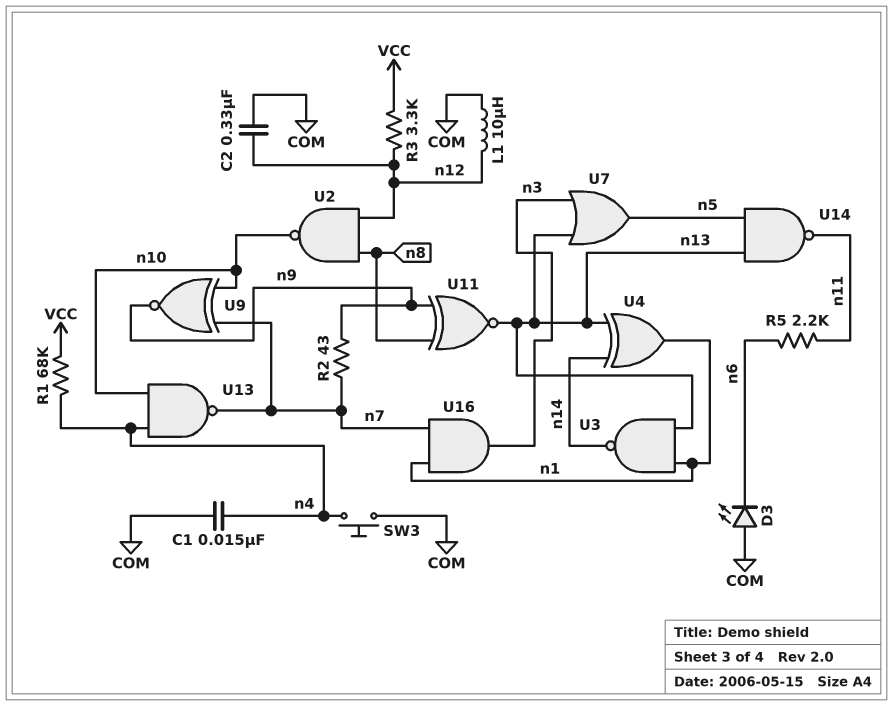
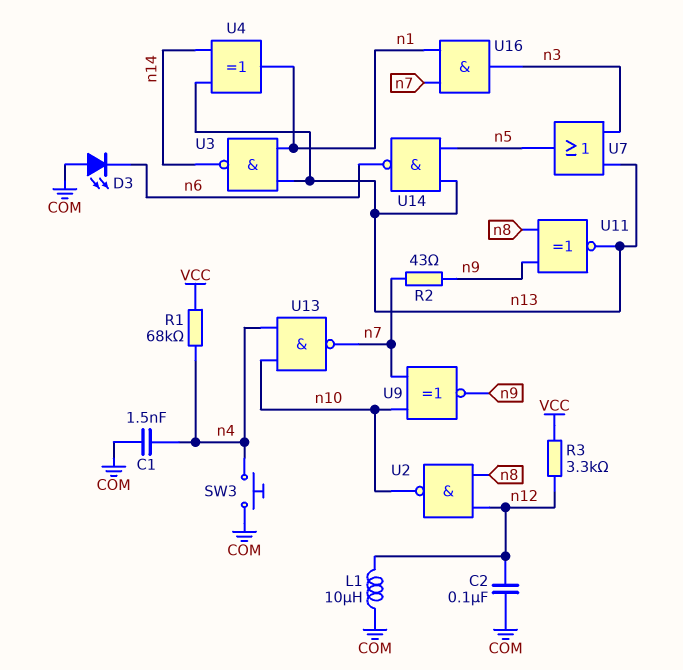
C1: 15nF (COM, n4) -> 1.5nF (COM, n4)
C2: 330nF (COM, n12) -> 100nF (COM, n12)
R5: 2.2k (n6, n11) -> none
U14: NAND (in n5, in n13, out n11) -> NAND (in n5, in n13, out n6)

